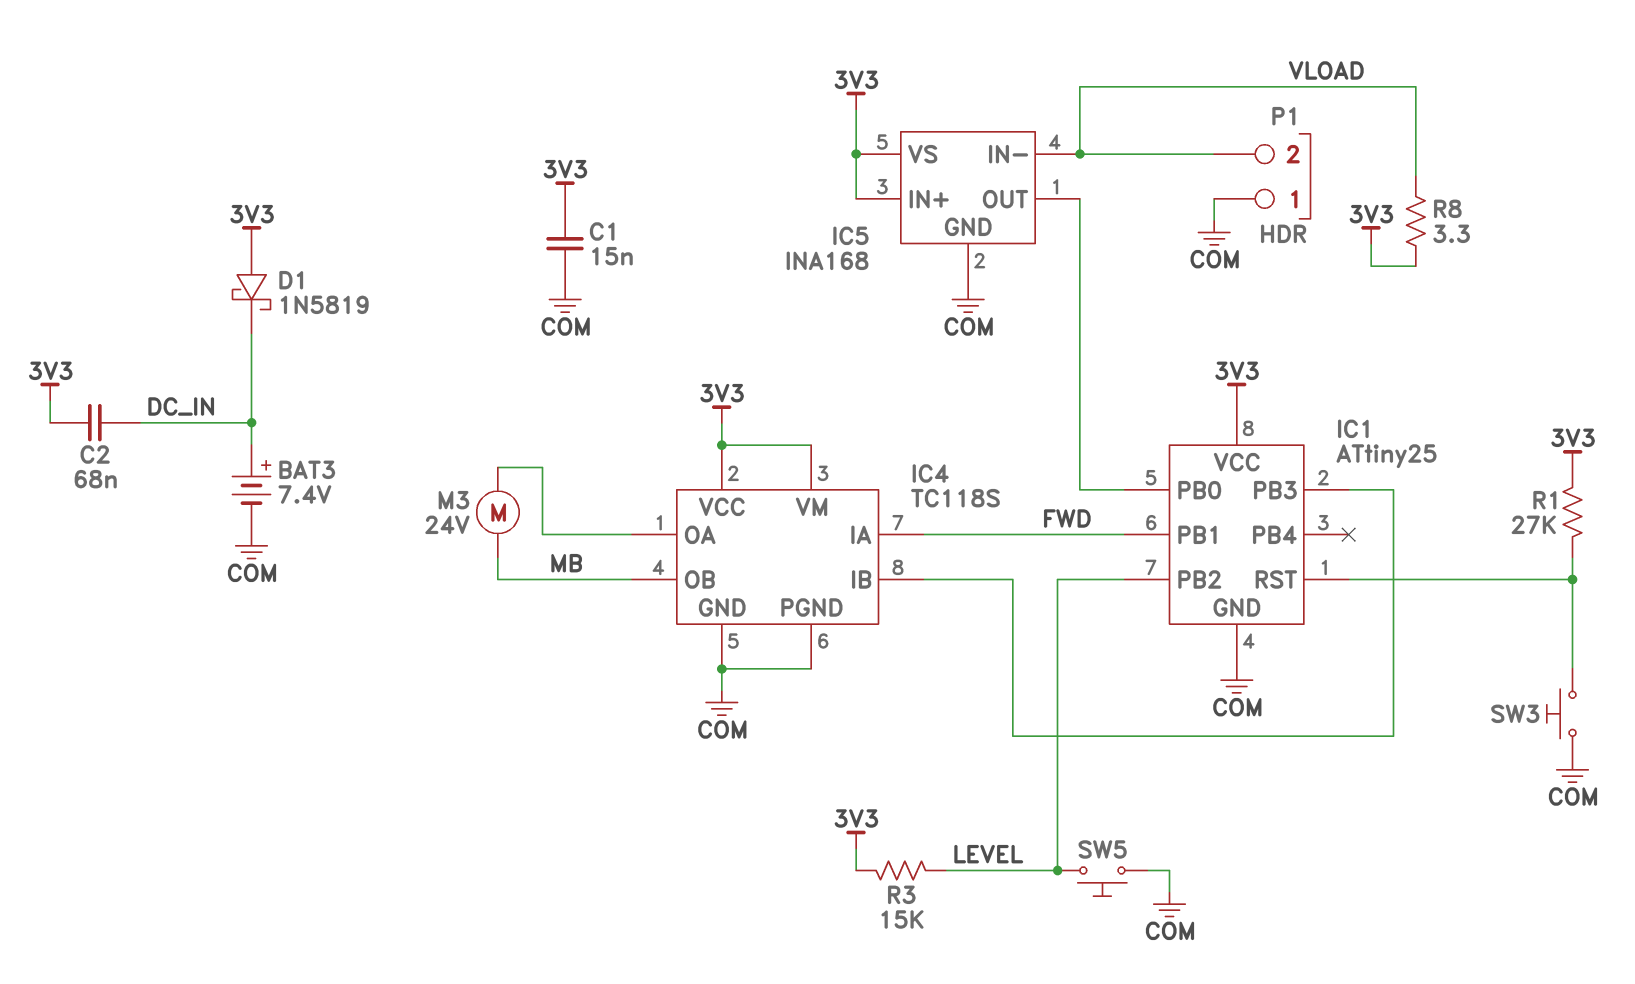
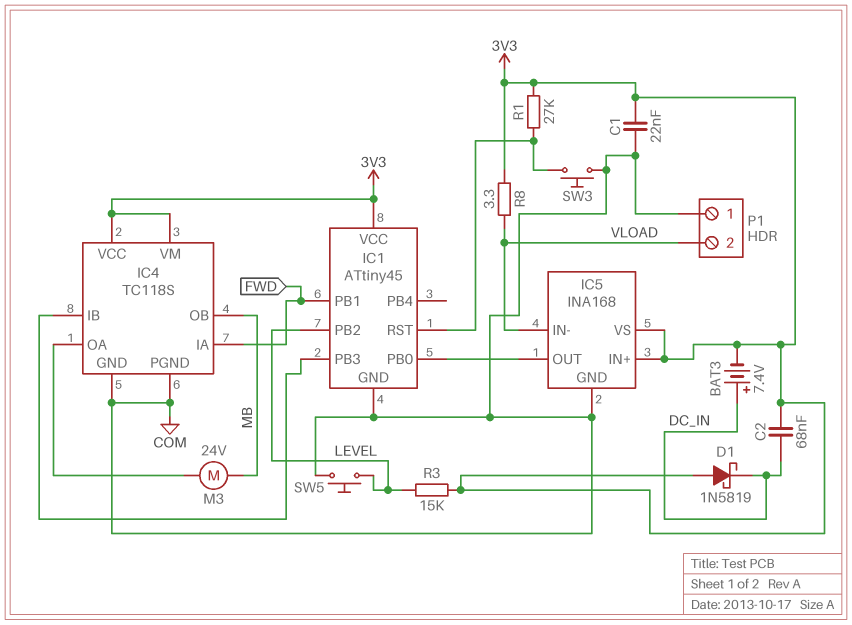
BAT3: 7.4V (plus DC_IN, minus COM) -> 7.4V (plus DC_IN, minus 3V3)
C1: 15nF (3V3, COM) -> 22nF (3V3, COM)
IC1: ATtiny25 -> ATtiny45

